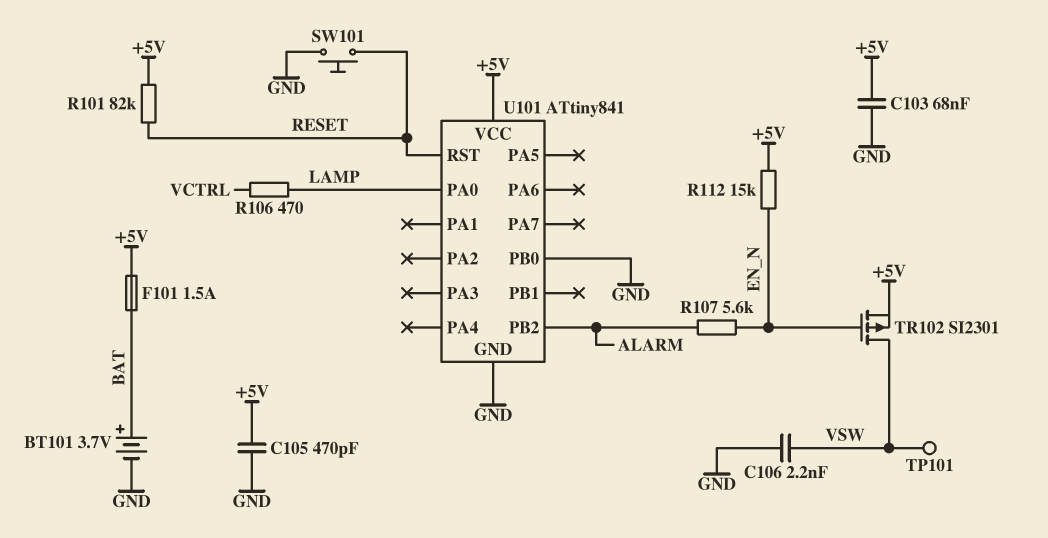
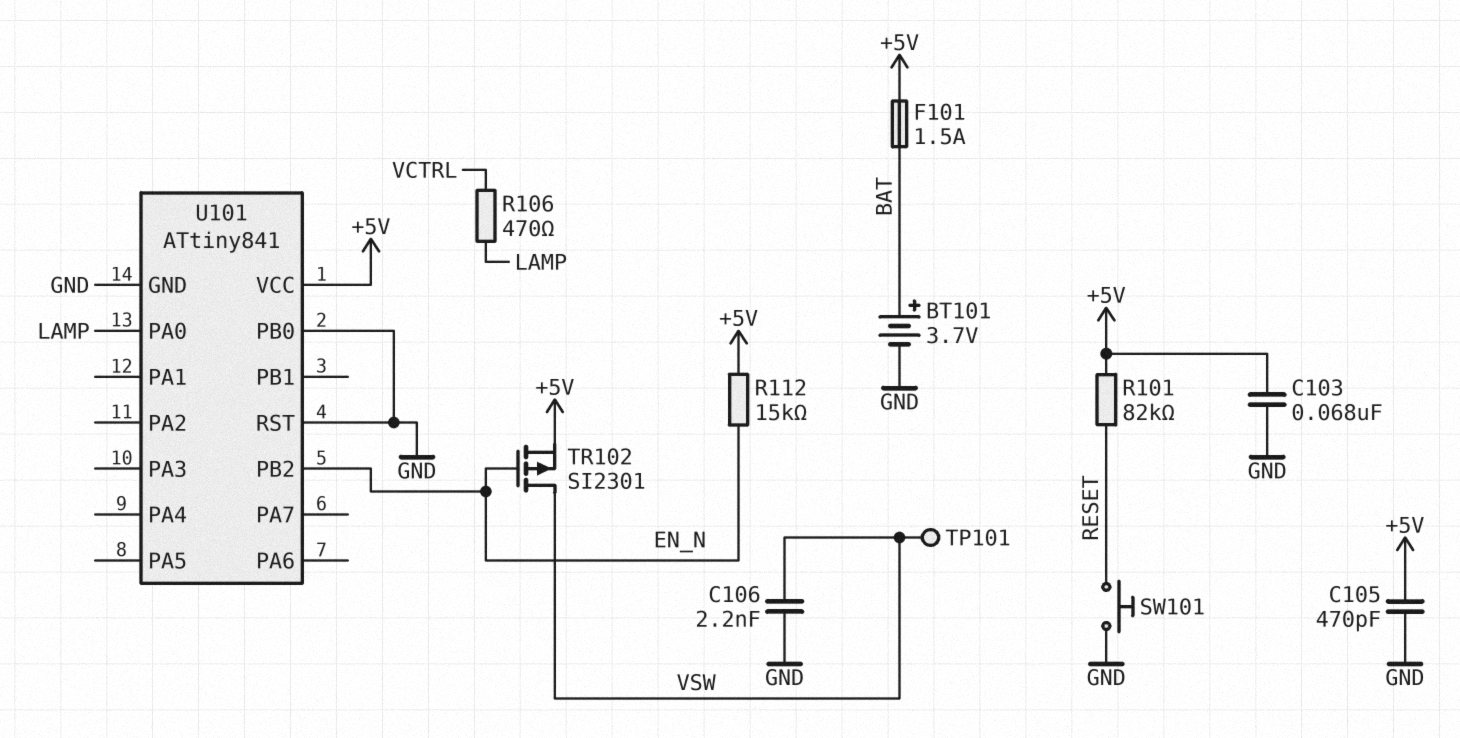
R107: 5.6k (ALARM, EN_N) -> none
U101 pin PB2: ALARM -> EN_N
U101 pin RST: RESET -> GND

